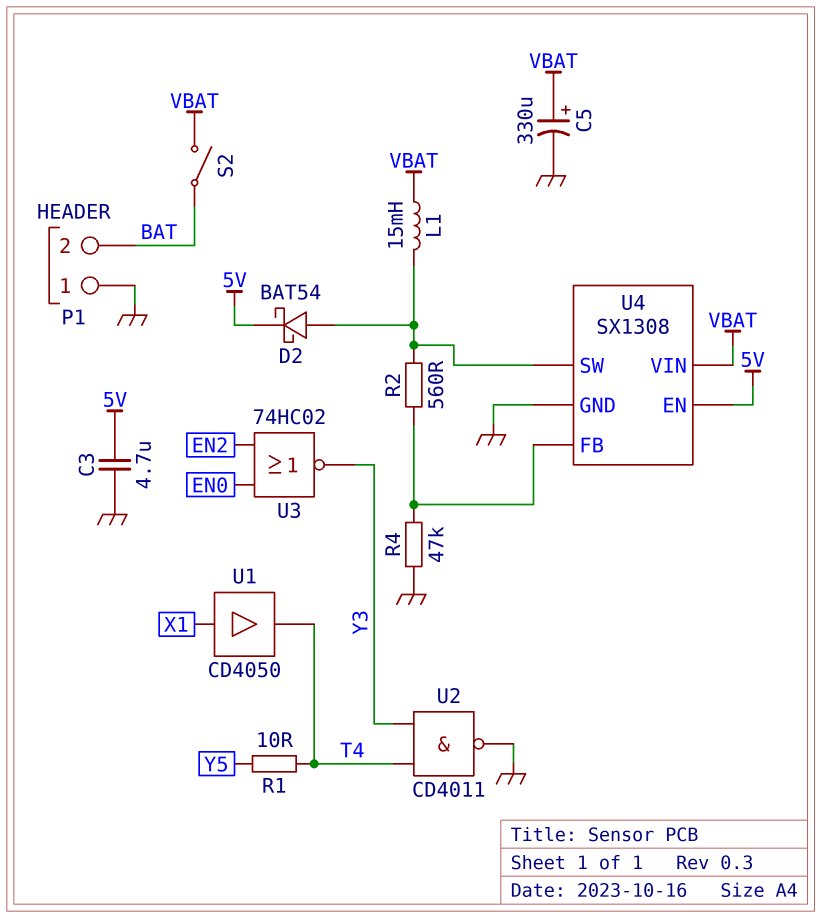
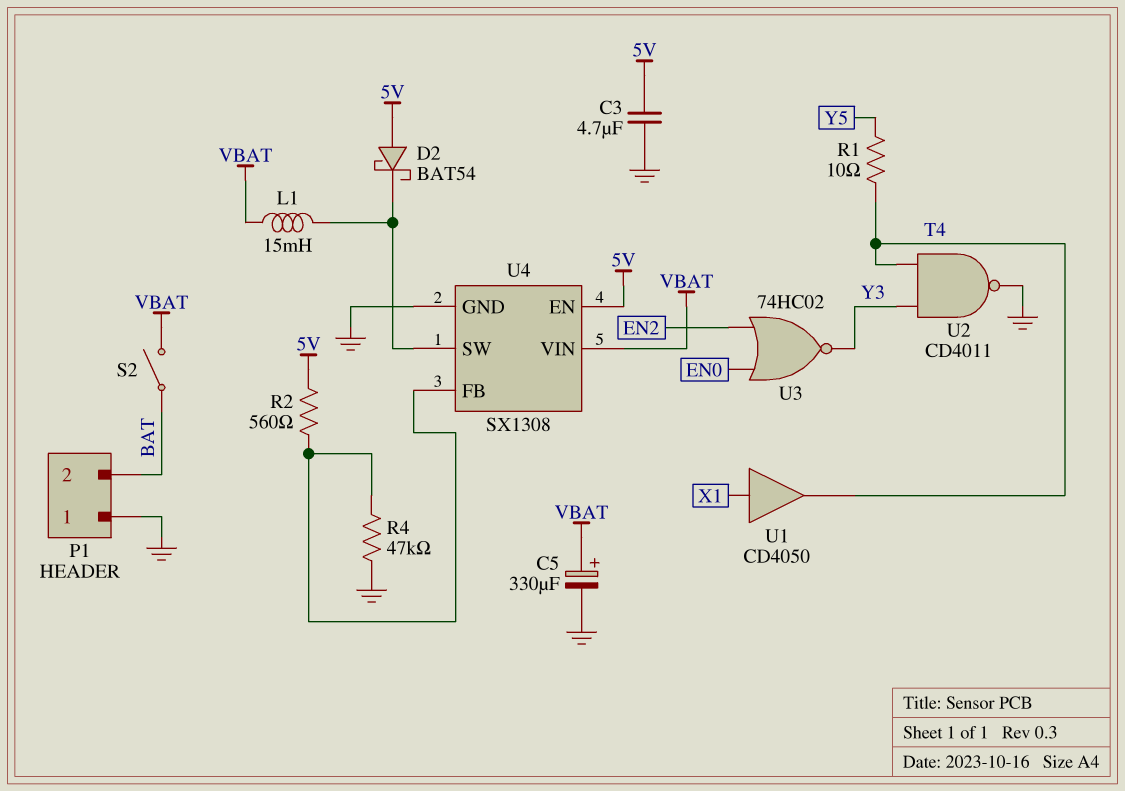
D2: schottky BAT54 (A U4/SW, K 5V) -> schottky BAT54 (A 5V, K U4/SW)
R2: 560 (U4/FB, U4/SW) -> 560 (5V, U4/FB)

